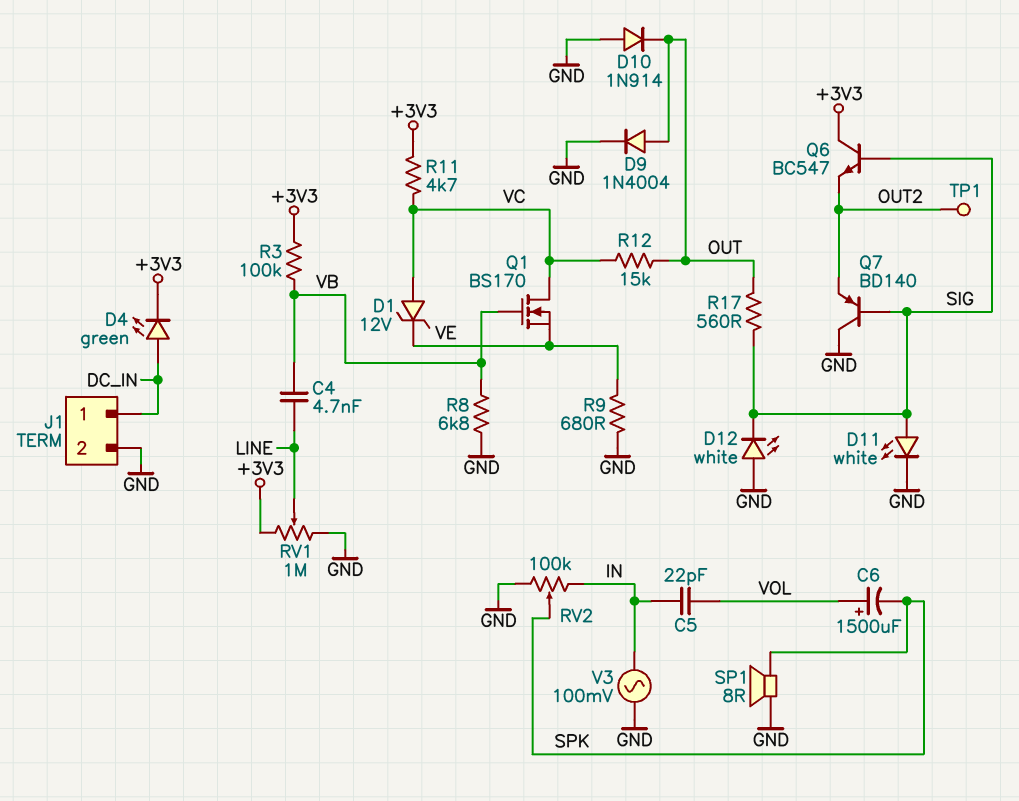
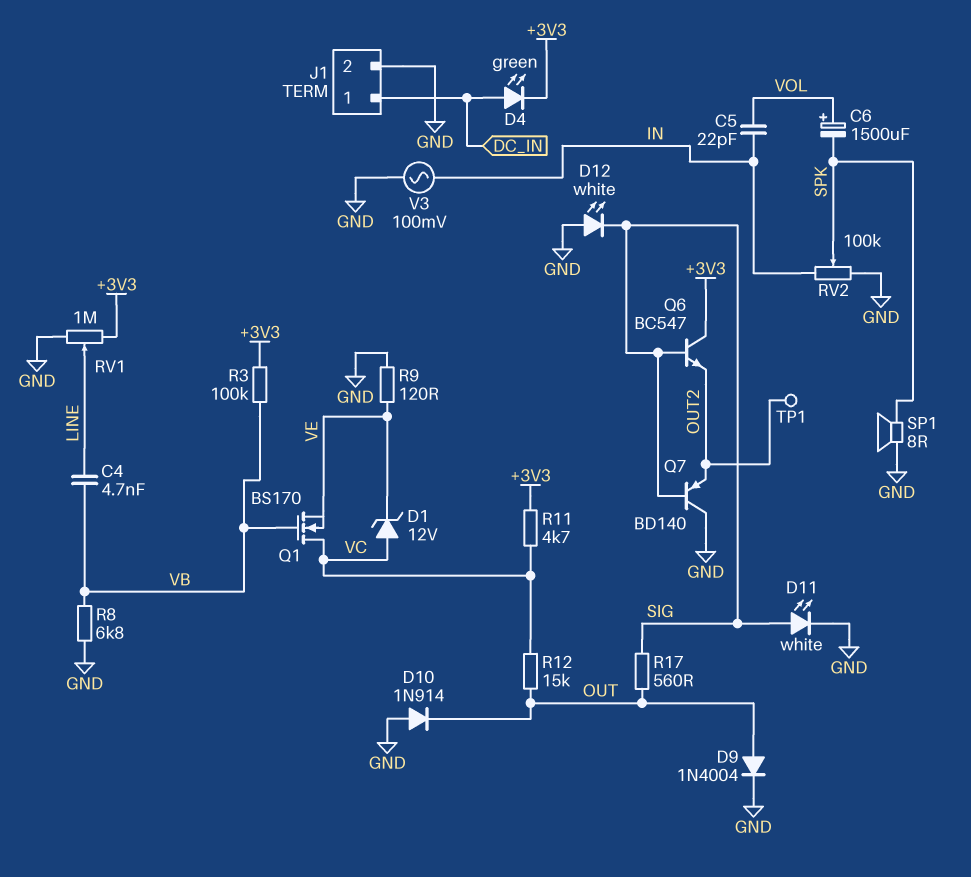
R9: 680 (GND, VE) -> 120 (GND, VE)

